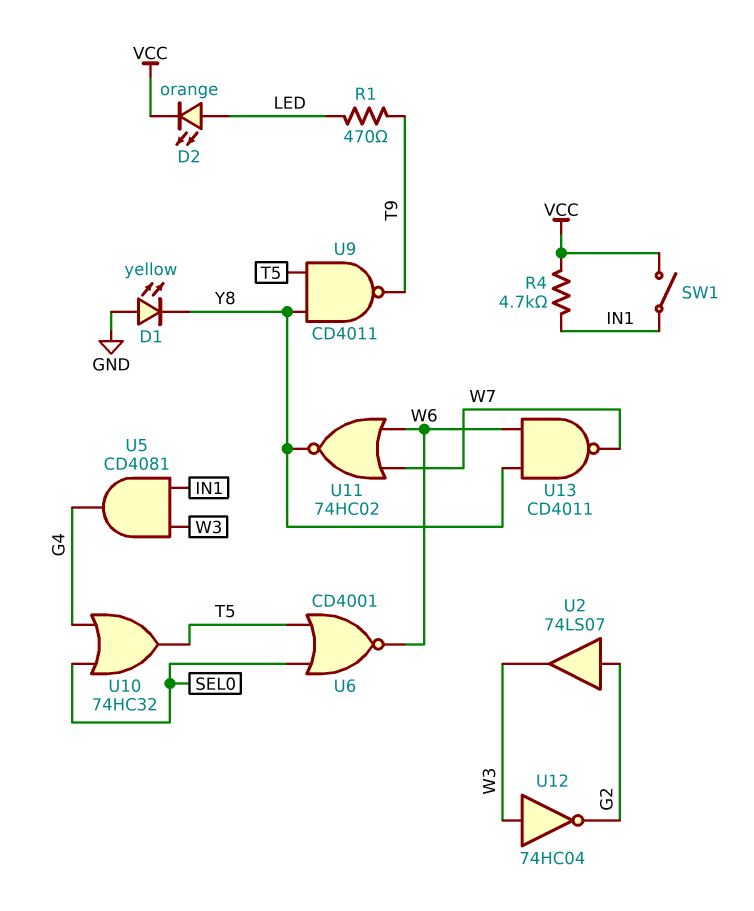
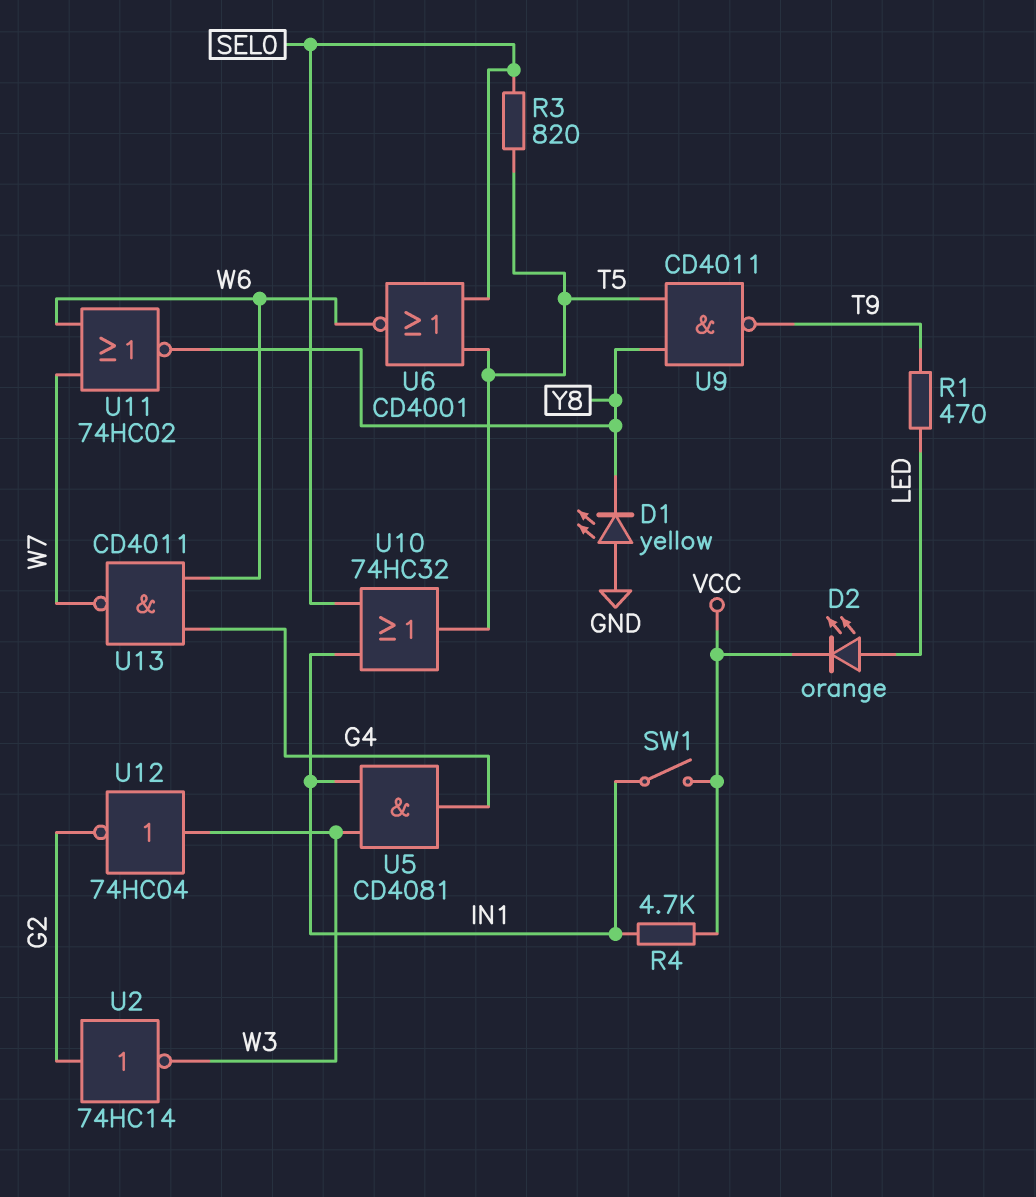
R3: none -> 820 (SEL0, T5)
U2: buffer 74LS07 (in G2, out W3) -> NOT 74HC14 (in G2, out W3)
U10: OR 74HC32 (in G4, in SEL0, out T5) -> OR 74HC32 (in IN1, in SEL0, out T5)
U13: NAND CD4011 (in W6, in Y8, out W7) -> NAND CD4011 (in G4, in W6, out W7)

